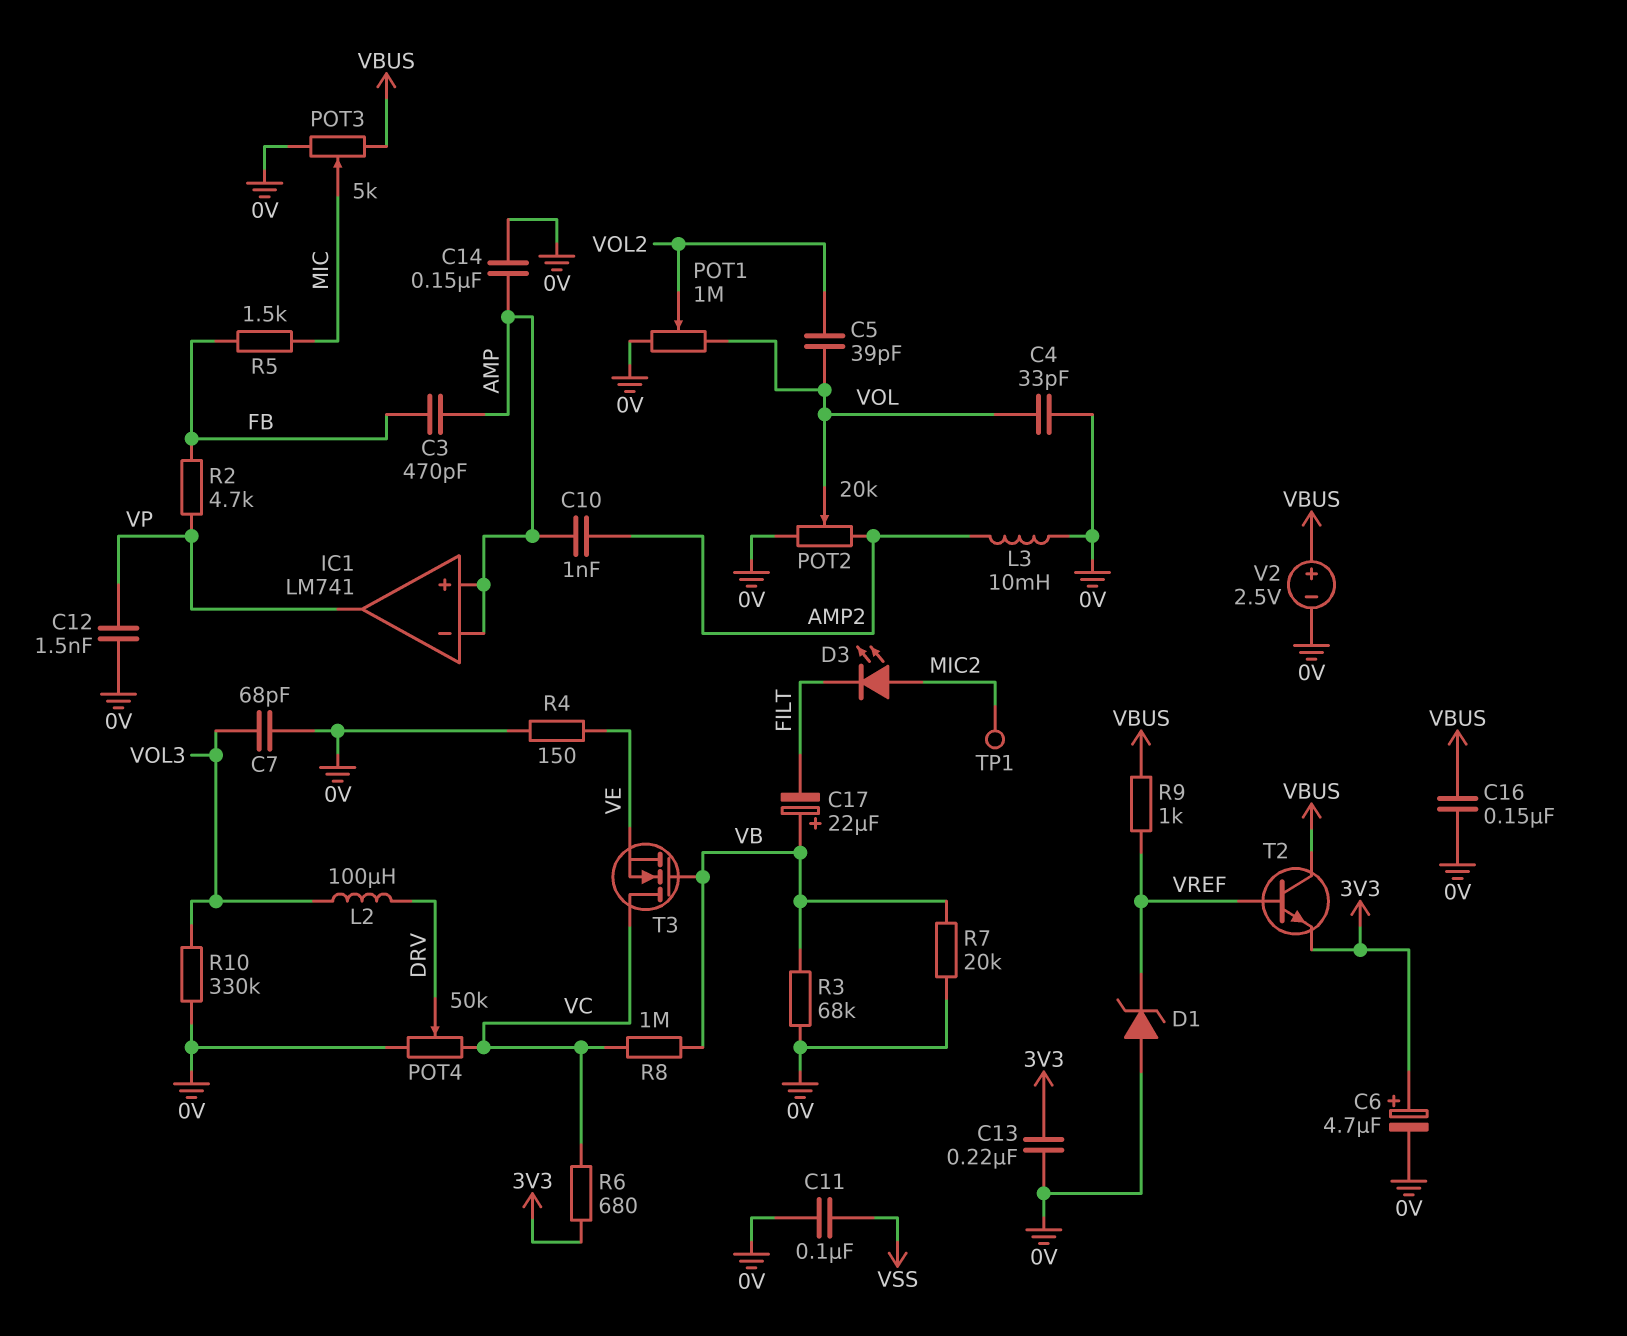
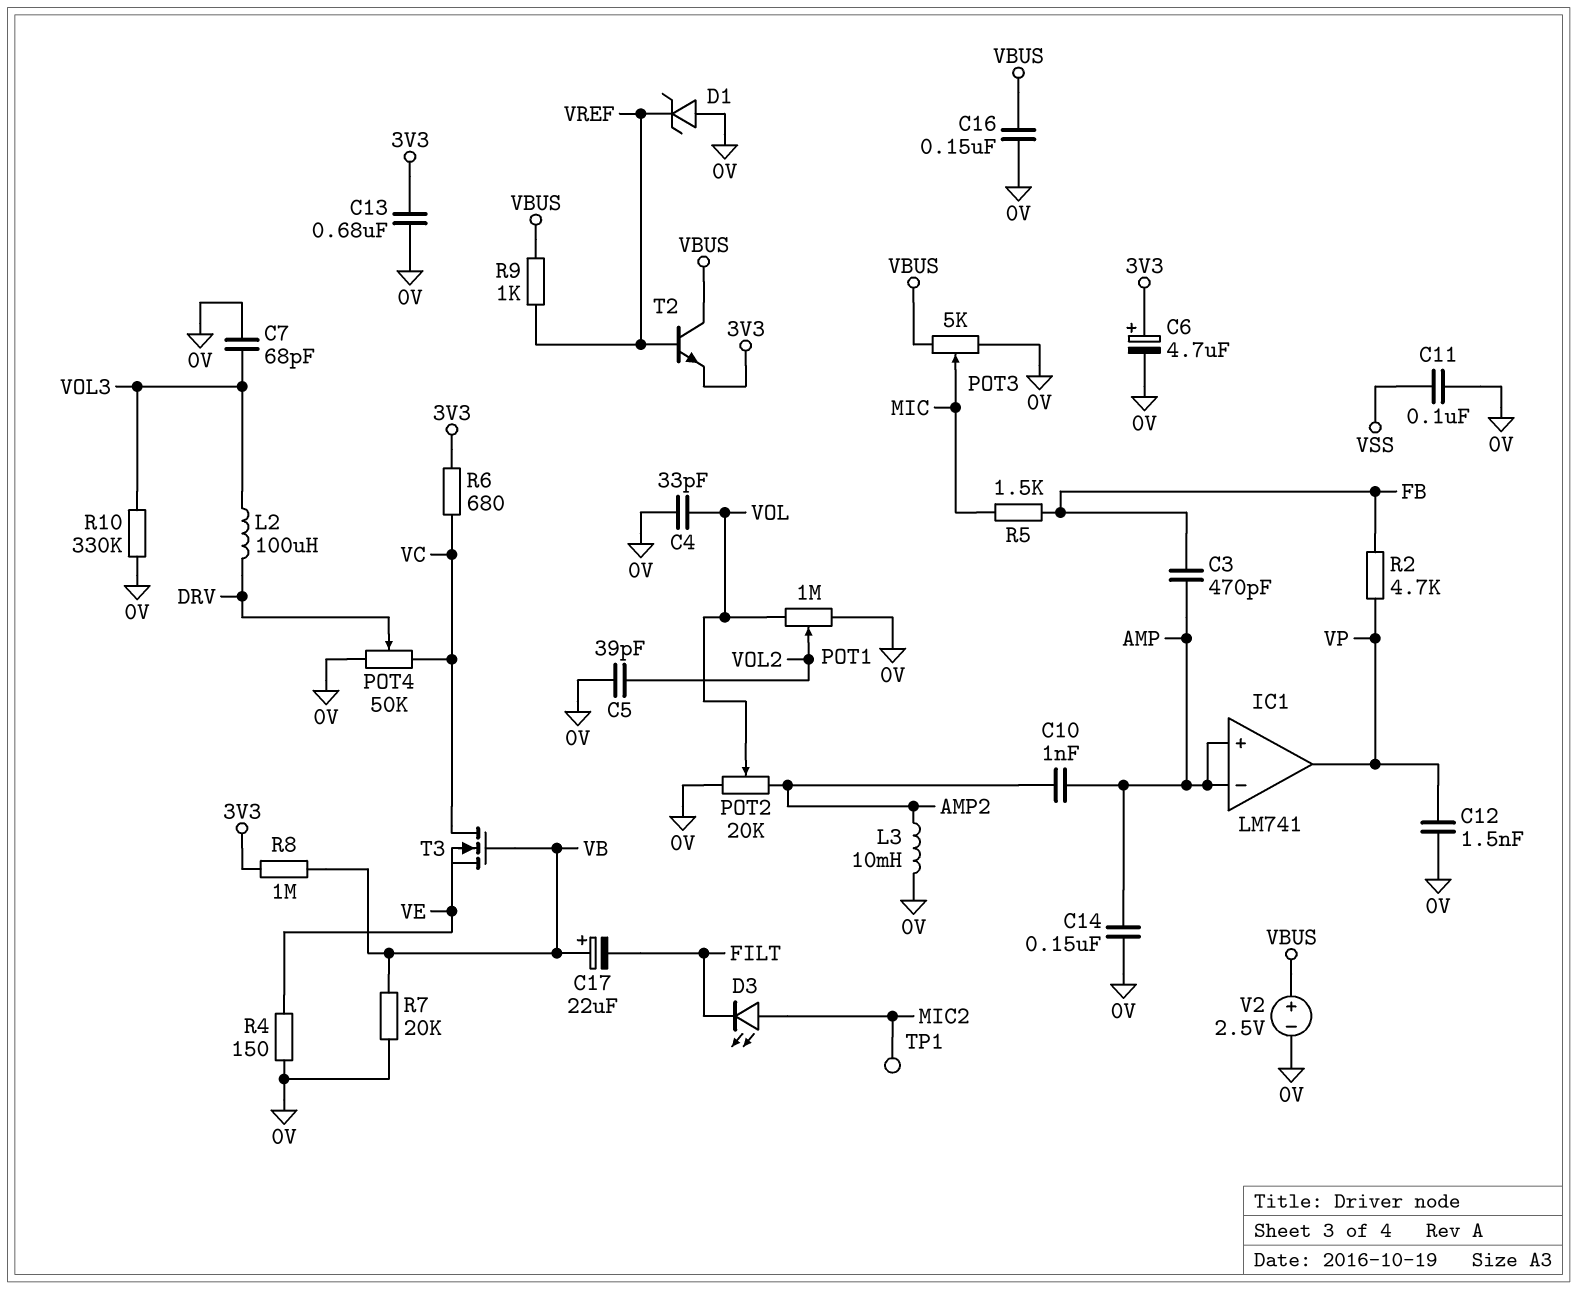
C5: 39pF (VOL, VOL2) -> 39pF (0V, VOL2)
C13: 220nF (0V, 3V3) -> 680nF (0V, 3V3)
R3: 68k (0V, VB) -> none
R8: 1M (VB, VC) -> 1M (3V3, VB)

